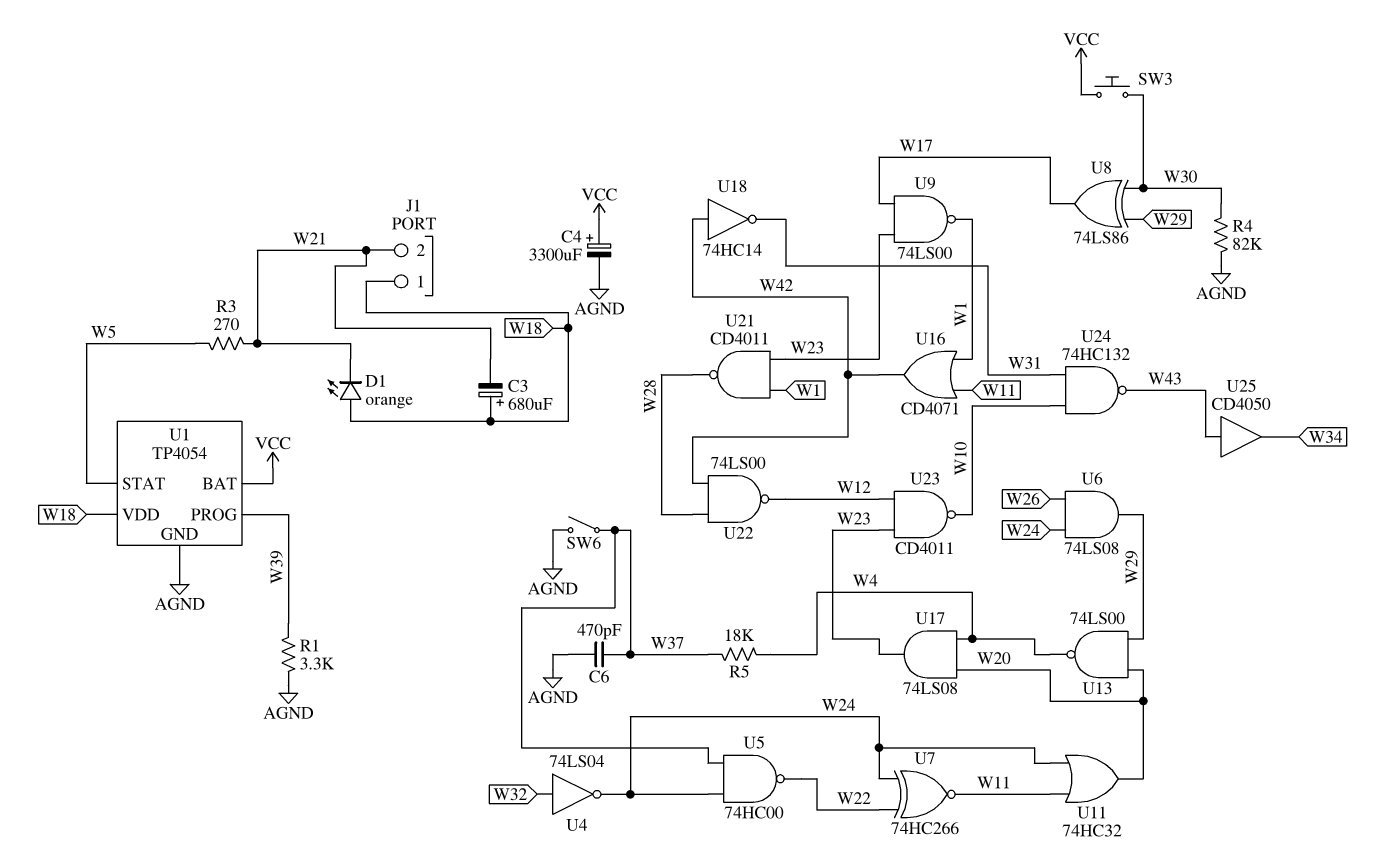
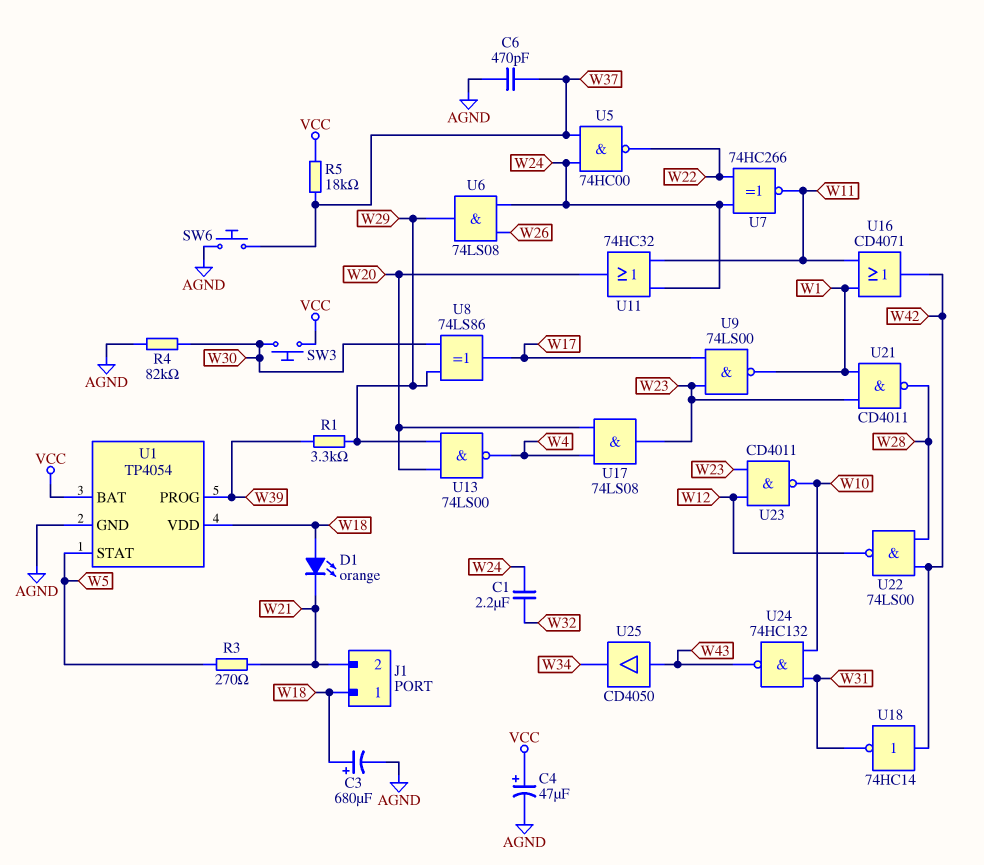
C1: none -> 2.2uF (W24, W32)
C3: 680uF (plus W18, minus W21) -> 680uF (plus W18, minus AGND)
C4: 3300uF (plus VCC, minus AGND) -> 47uF (plus VCC, minus AGND)
R1: 3.3k (AGND, W39) -> 3.3k (W29, W39)
R5: 18k (W4, W37) -> 18k (VCC, W37)
SW6: switch (AGND, W37) -> button (AGND, W37)
U4: NOT 74LS04 (in W32, out W24) -> none

